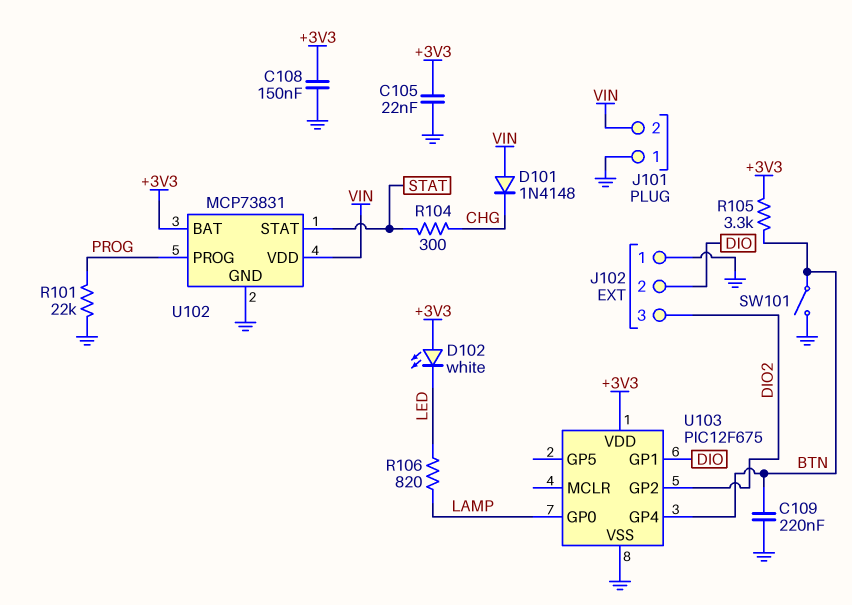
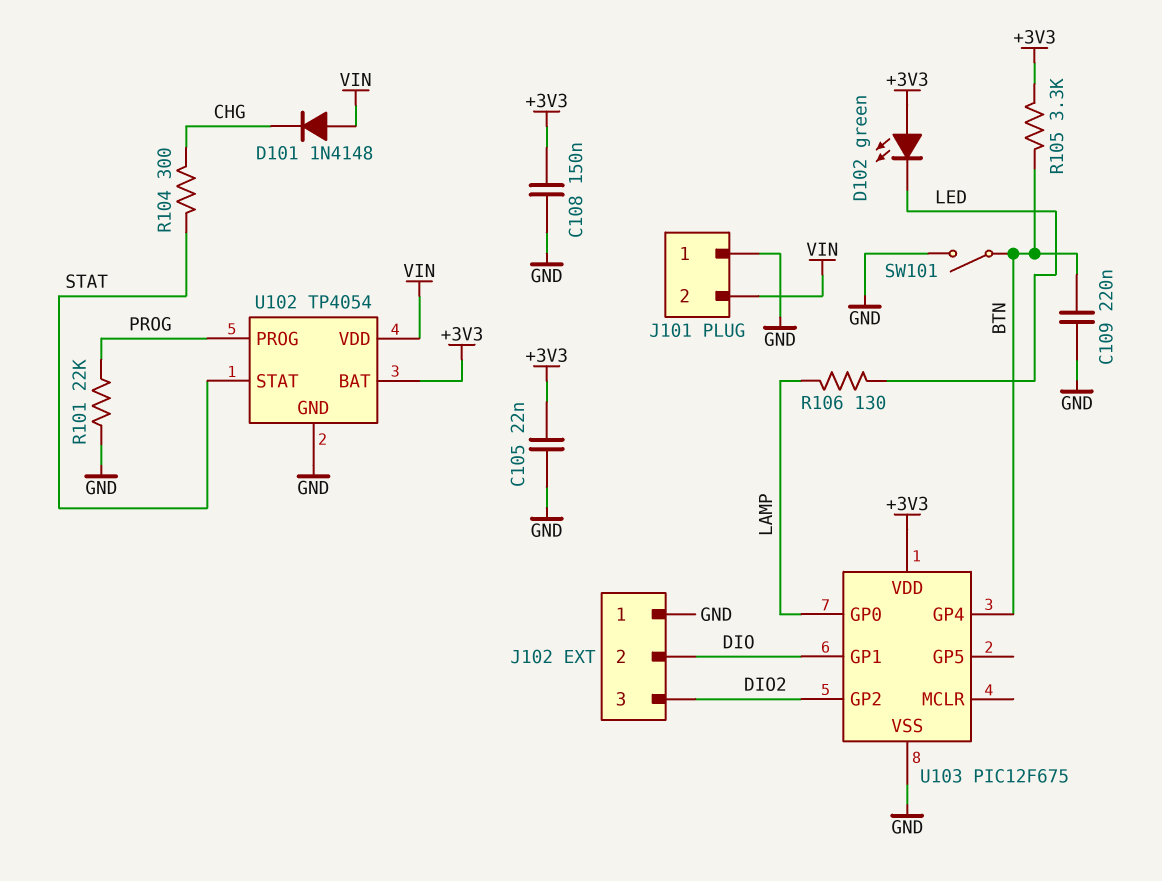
D102: LED white (A +3V3, K LED) -> LED green (A +3V3, K LED)
R106: 820 (LAMP, LED) -> 130 (LAMP, LED)
U102: MCP73831 -> TP4054

